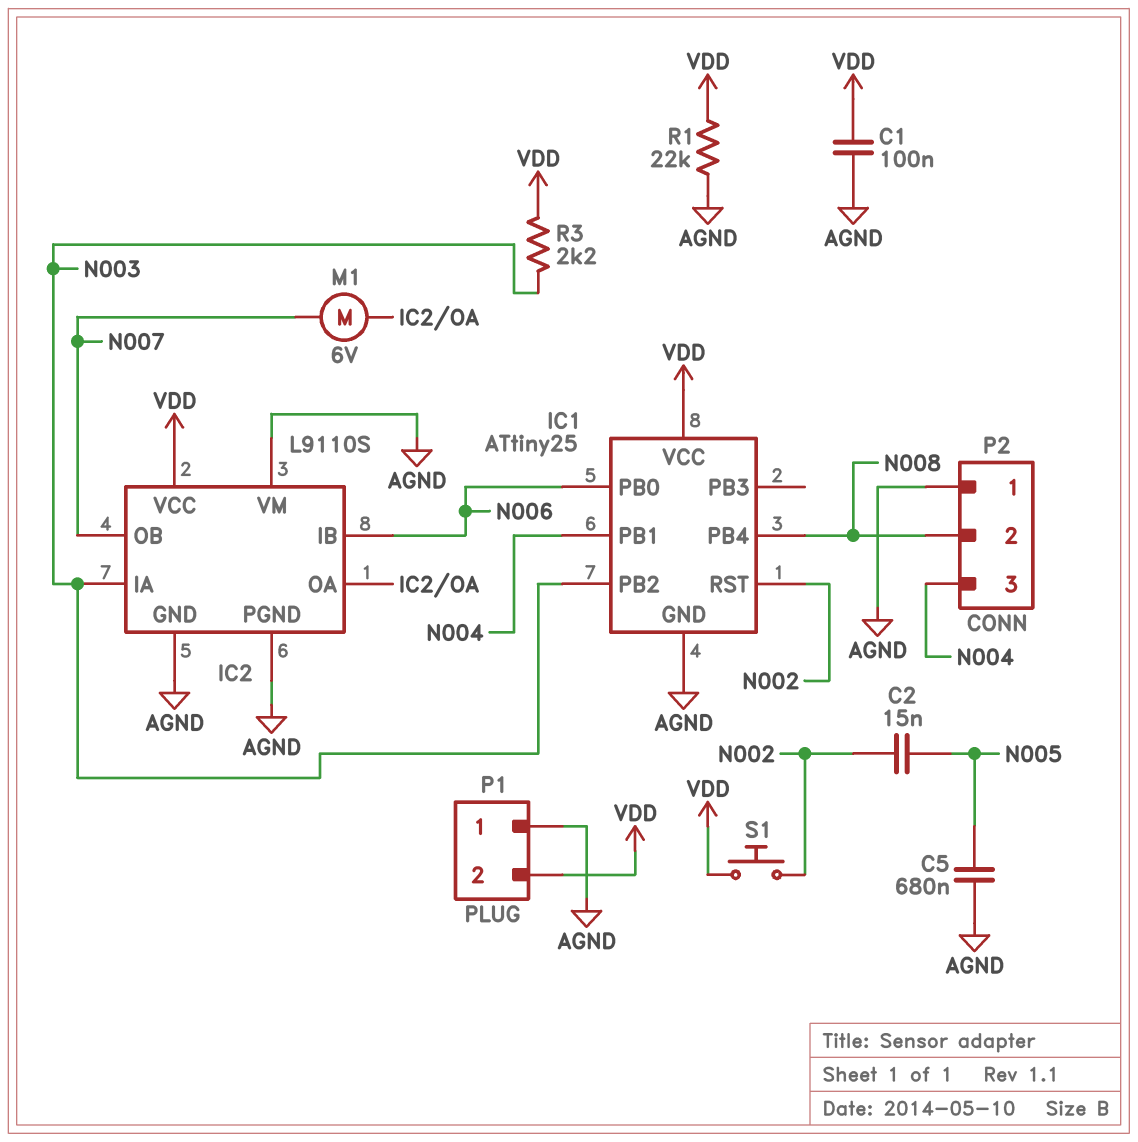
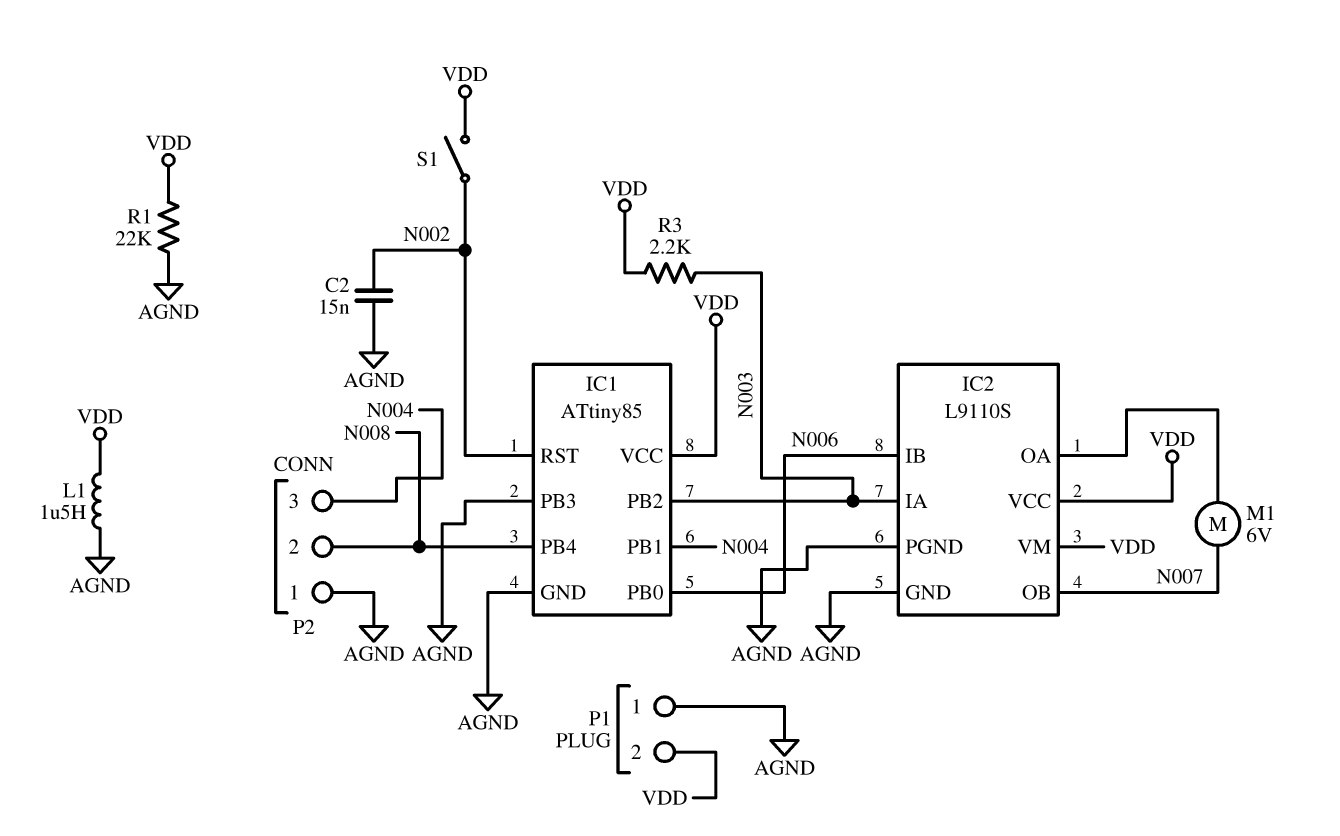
C1: 100nF (AGND, VDD) -> none
C2: 15nF (N002, N005) -> 15nF (AGND, N002)
C5: 680nF (AGND, N005) -> none
IC1: ATtiny25 -> ATtiny85
IC1 pin PB3: none -> AGND
IC2 pin VM: AGND -> VDD
L1: none -> 1.5uH (AGND, VDD)
S1: button (N002, VDD) -> switch (N002, VDD)

